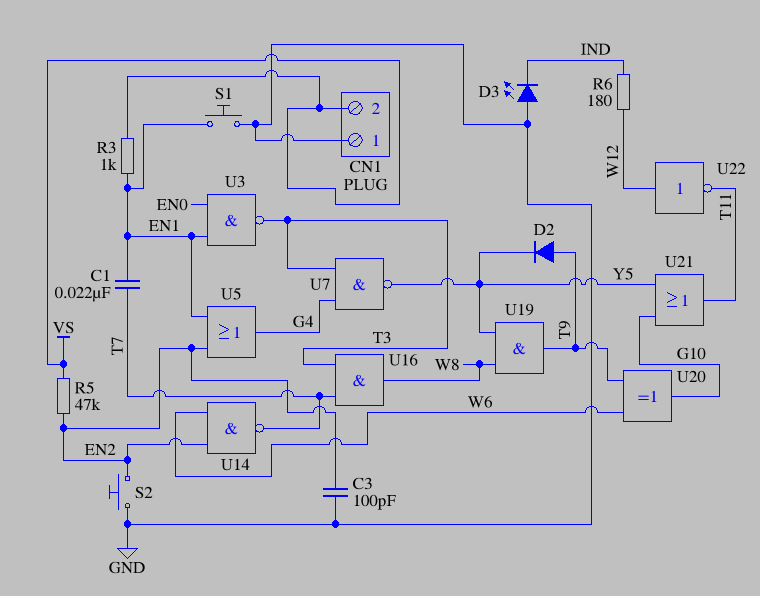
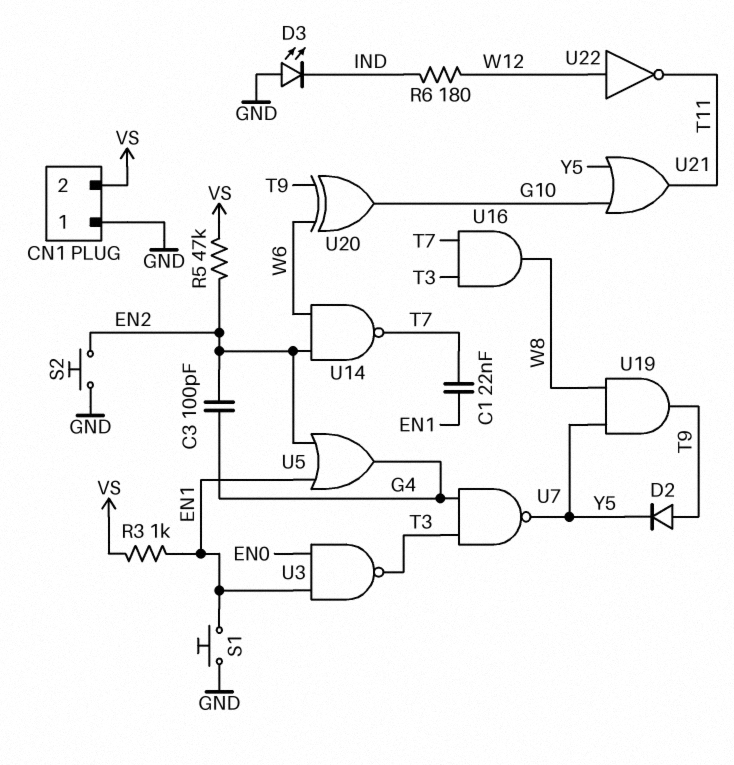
C3: 100pF (EN2, GND) -> 100pF (EN2, G4)

